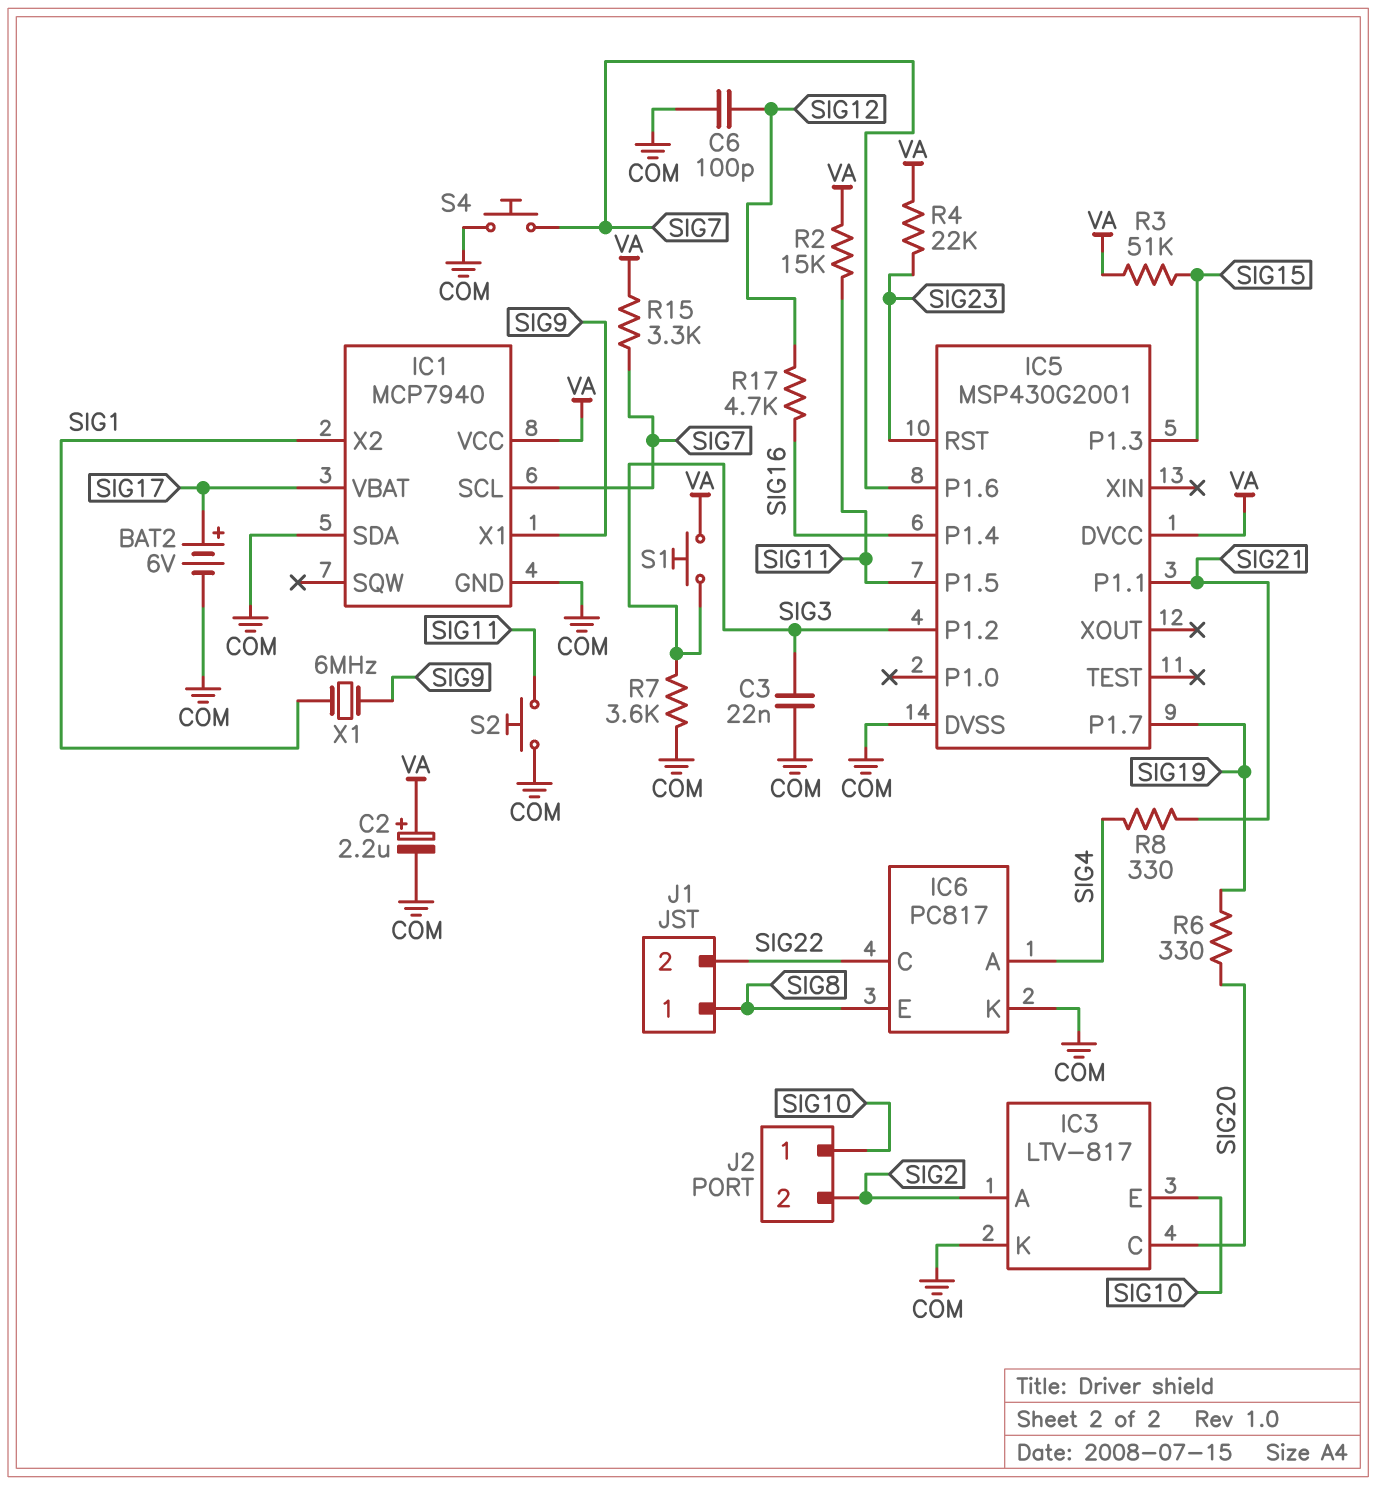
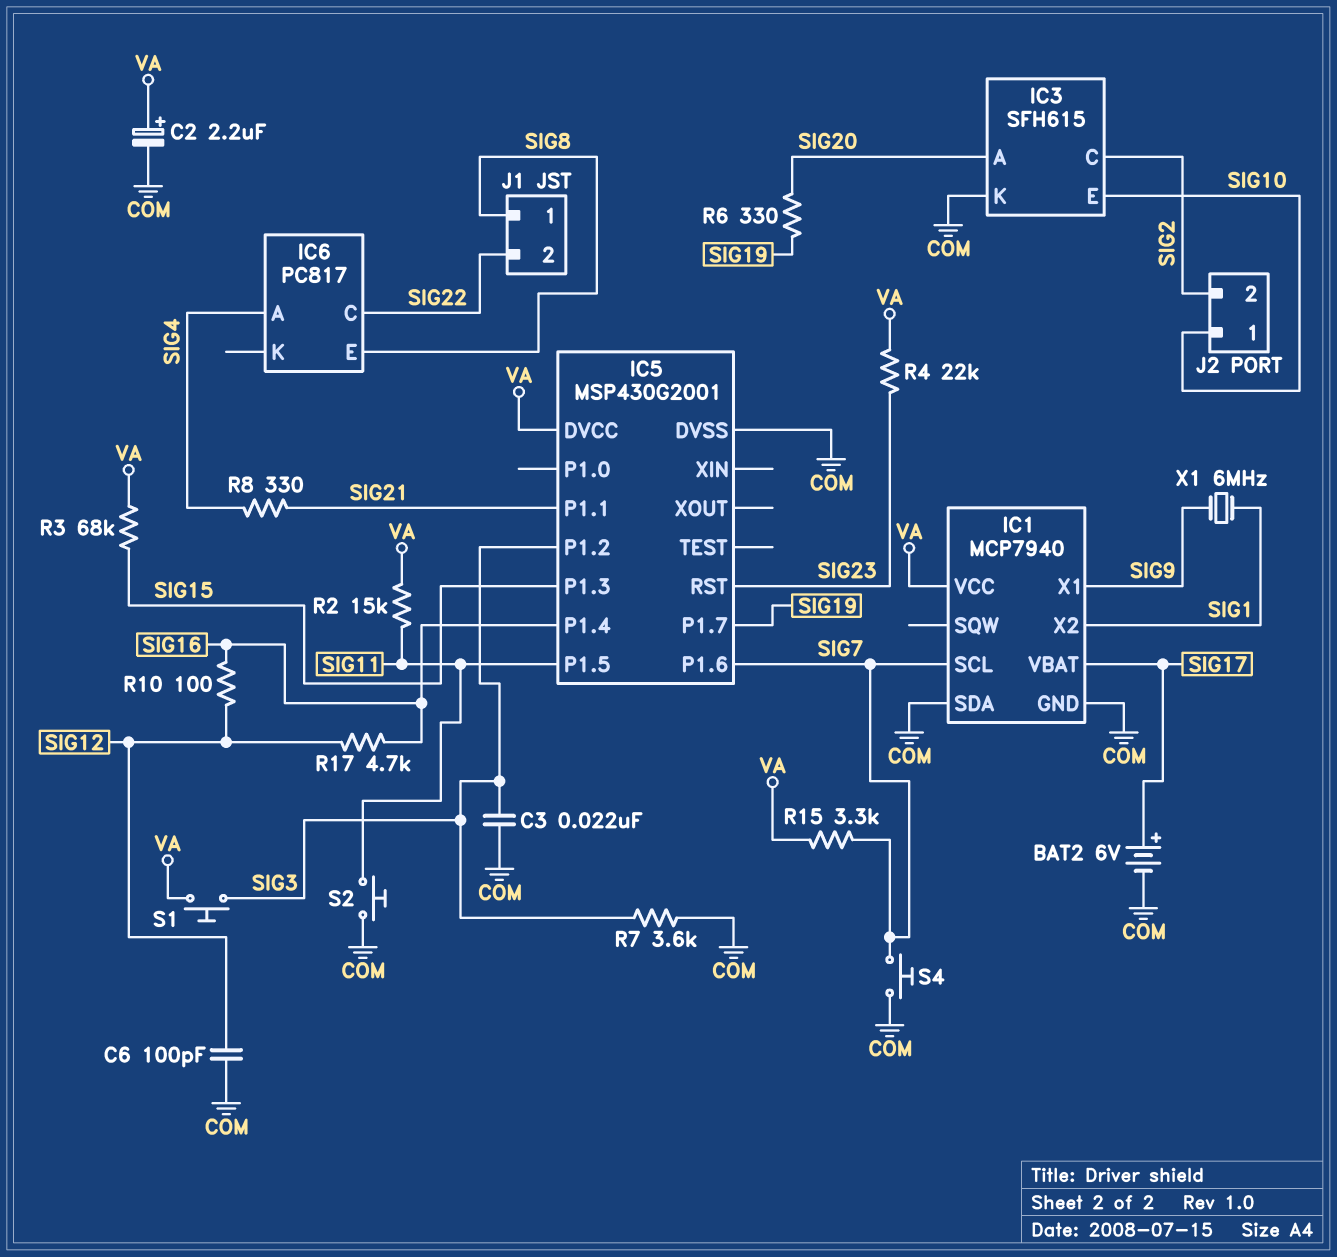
IC3: LTV-817 -> SFH615
IC3 pin A: SIG2 -> SIG20
IC3 pin C: SIG20 -> SIG2
IC6 pin K: COM -> none
R3: 51k (SIG15, VA) -> 68k (SIG15, VA)
R10: none -> 100 (SIG12, SIG16)

